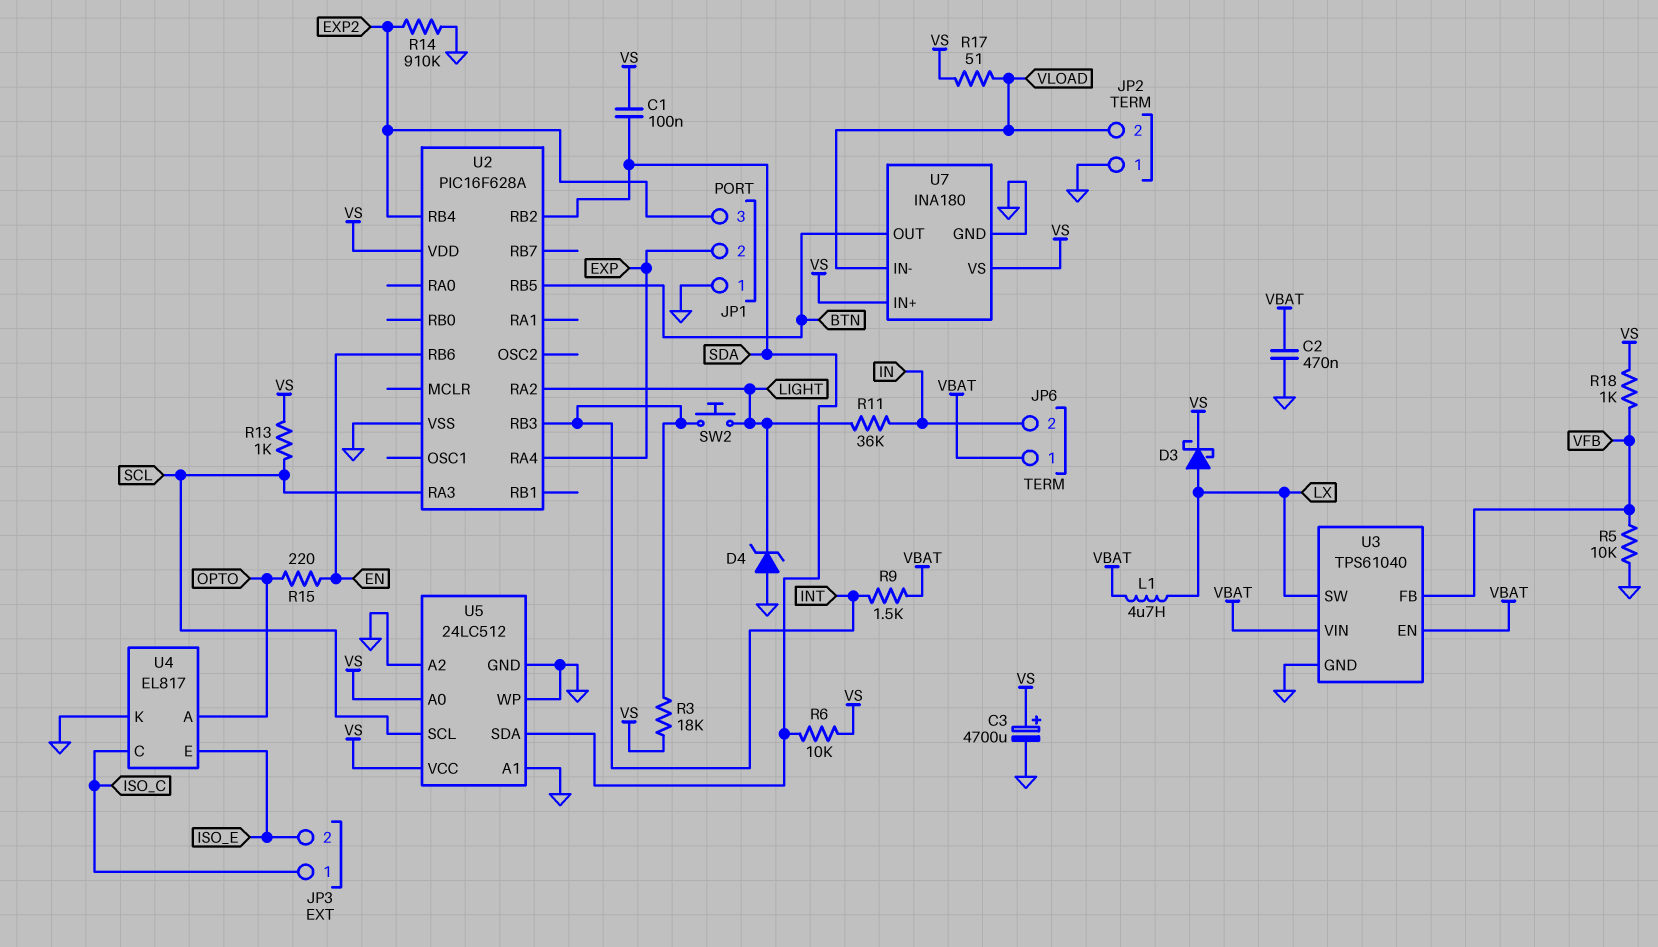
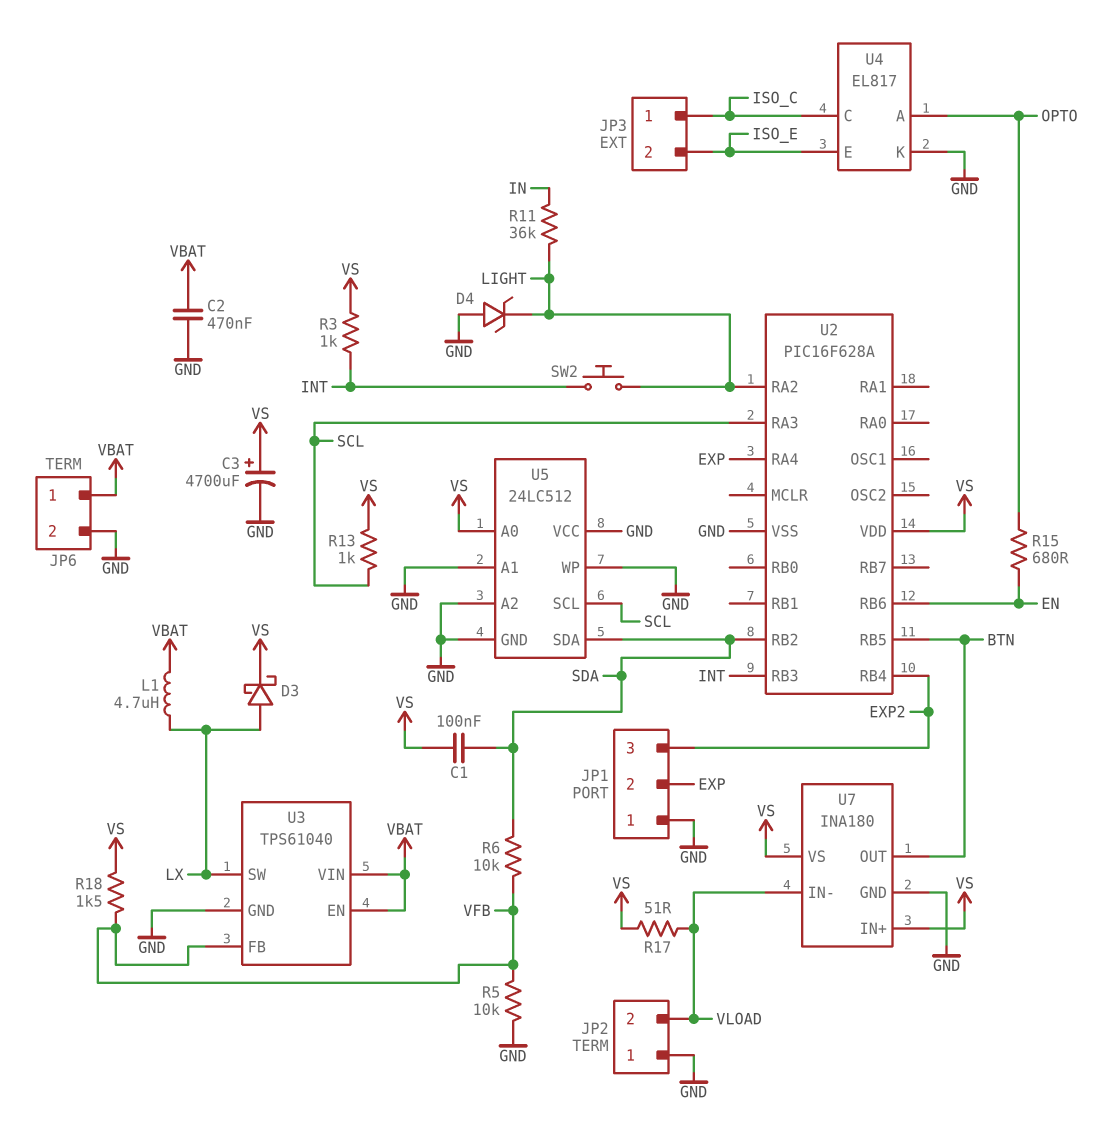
JP6 pin 2: IN -> GND
R3: 18k (INT, VS) -> 1k (INT, VS)
R6: 10k (SDA, VS) -> 10k (SDA, VFB)
R9: 1.5k (INT, VBAT) -> none
R14: 910k (EXP2, GND) -> none
R15: 220 (EN, OPTO) -> 680 (EN, OPTO)
R18: 1k (VFB, VS) -> 1.5k (VFB, VS)
U5 pin VCC: VS -> GND

